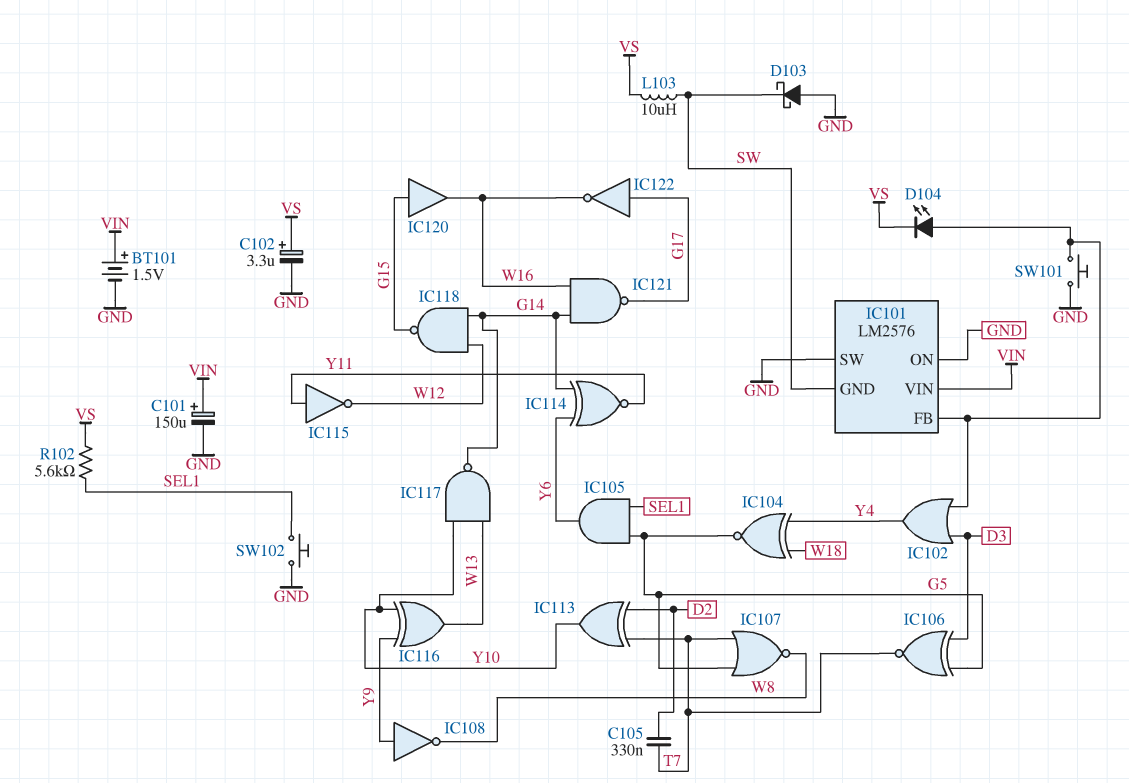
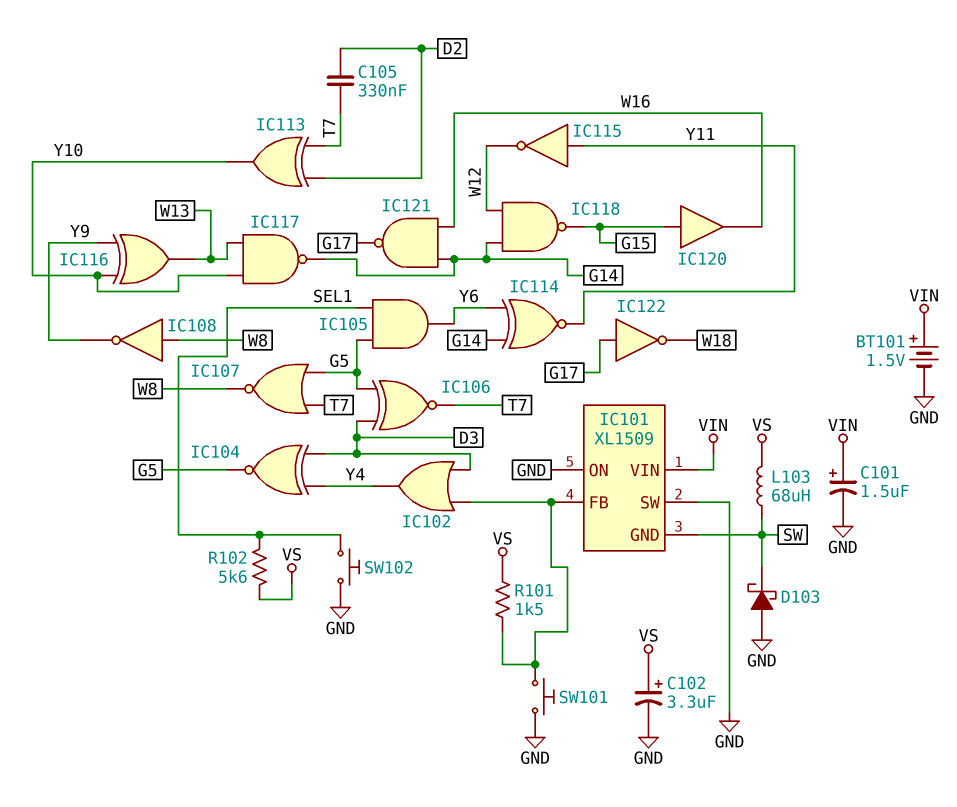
C101: 150uF (plus VIN, minus GND) -> 1.5uF (plus VIN, minus GND)
D104: LED (A IC101/FB, K VS) -> none
IC101: LM2576 -> XL1509
IC104: XNOR (in W18, in Y4, out G5) -> XNOR (in D3, in Y4, out G5)
IC108: NOT (in Y9, out W8) -> NOT (in W8, out Y9)
IC122: NOT (in G17, out W16) -> NOT (in G17, out W18)
L103: 10uH (SW, VS) -> 68uH (SW, VS)
R101: none -> 1.5k (IC101/FB, VS)

